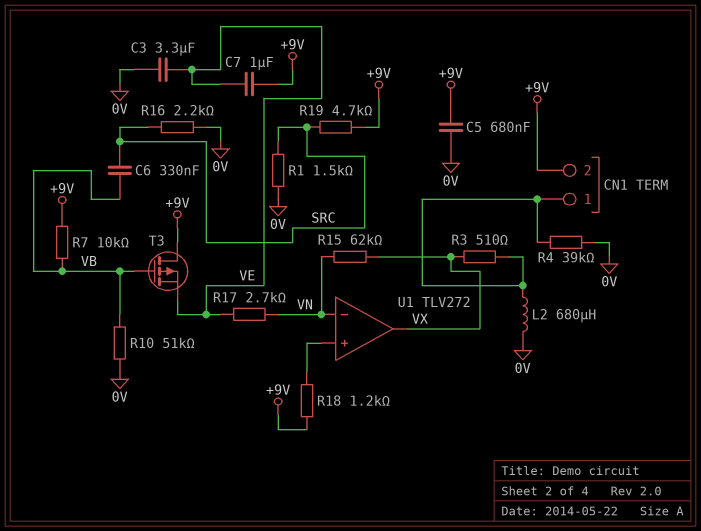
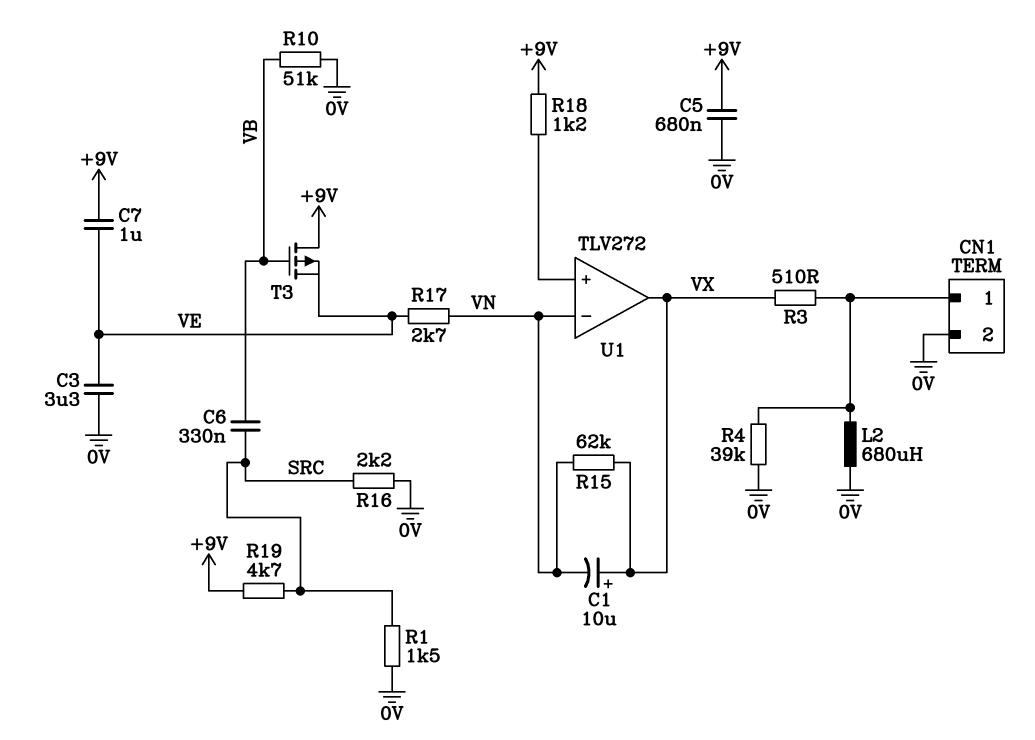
C1: none -> 10uF (plus VX, minus VN)
CN1 pin 2: +9V -> 0V
R7: 10k (+9V, VB) -> none

